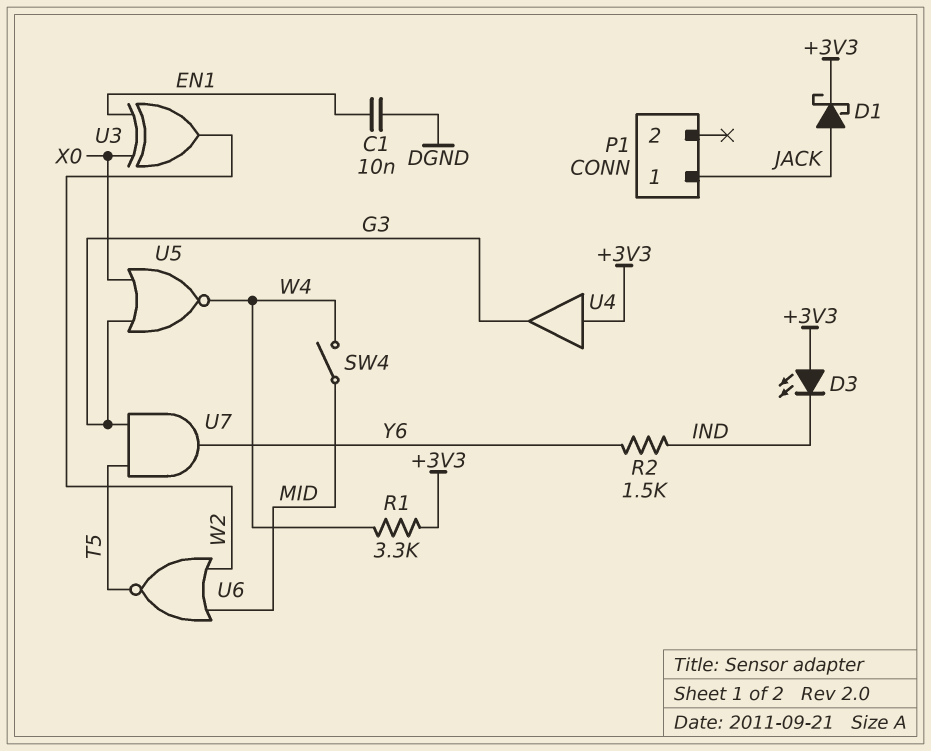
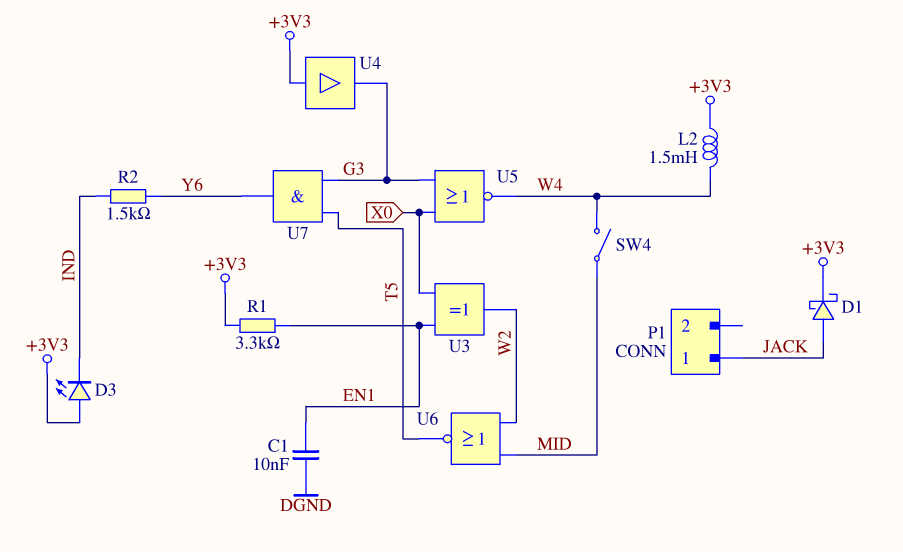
L2: none -> 1.5mH (+3V3, W4)
R1: 3.3k (+3V3, W4) -> 3.3k (+3V3, EN1)

